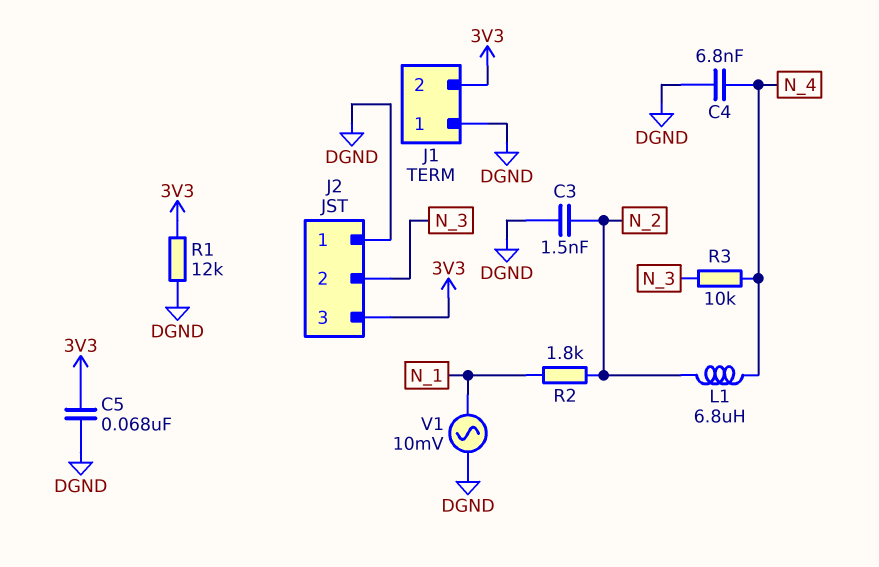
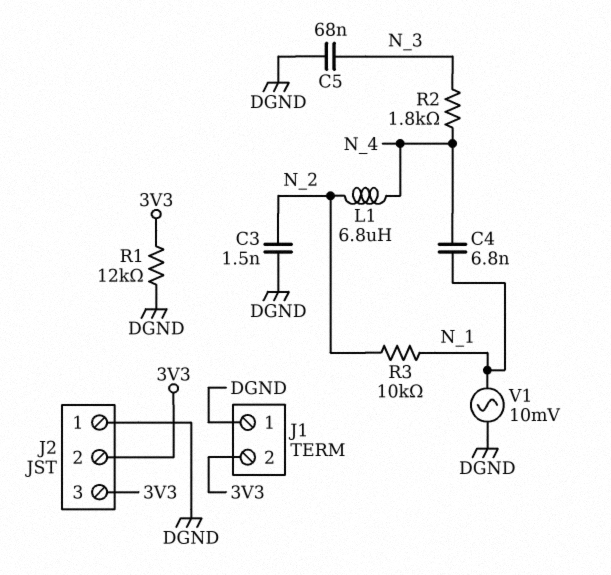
C4: 6.8nF (DGND, N_4) -> 6.8nF (N_1, N_4)
C5: 68nF (3V3, DGND) -> 68nF (DGND, N_3)
J2 pin 2: N_3 -> 3V3
R2: 1.8k (N_1, N_2) -> 1.8k (N_3, N_4)
R3: 10k (N_3, N_4) -> 10k (N_1, N_2)

